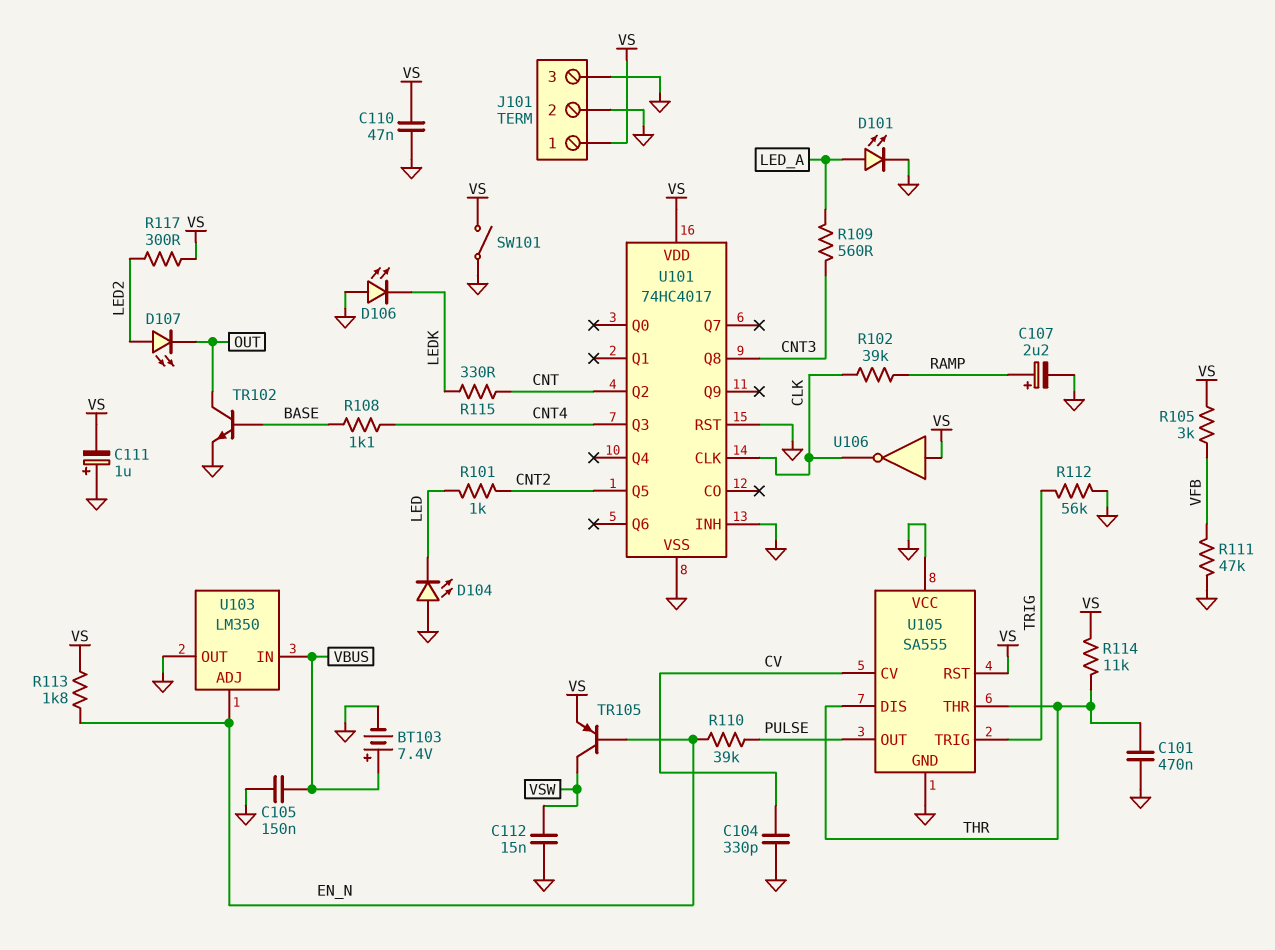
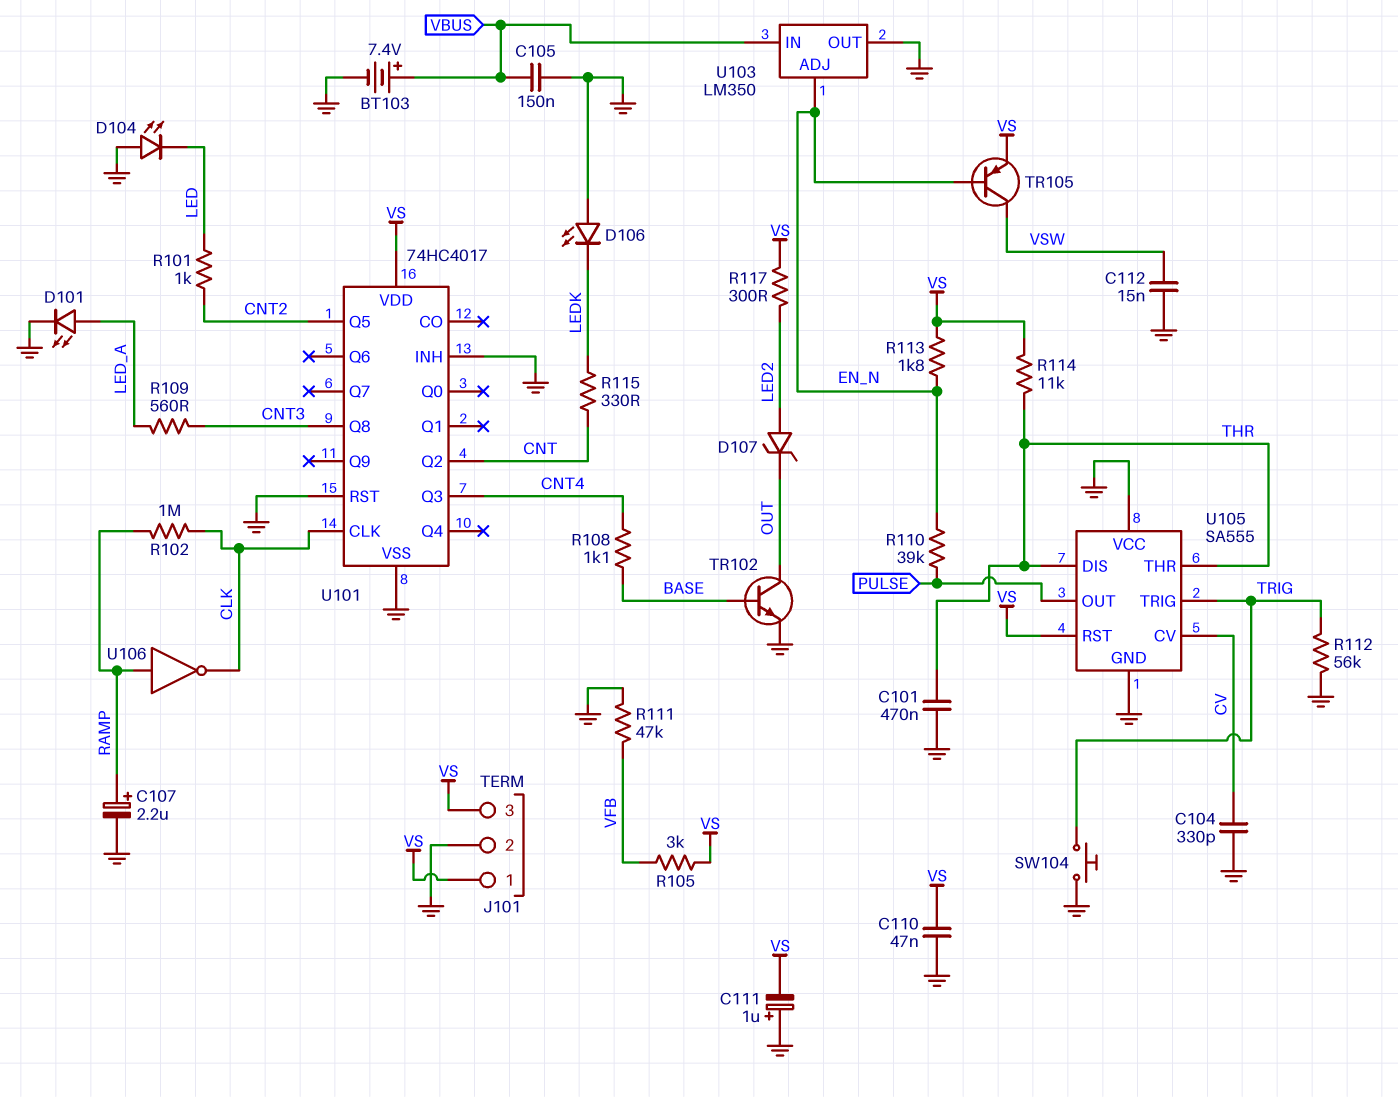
D107: LED (A LED2, K OUT) -> zener (A LED2, K OUT)
J101 pin 3: GND -> VS
R102: 39k (CLK, RAMP) -> 1M (CLK, RAMP)
SW101: switch (GND, VS) -> none
SW104: none -> button (GND, TRIG)
U106: NOT (in VS, out CLK) -> NOT (in RAMP, out CLK)

